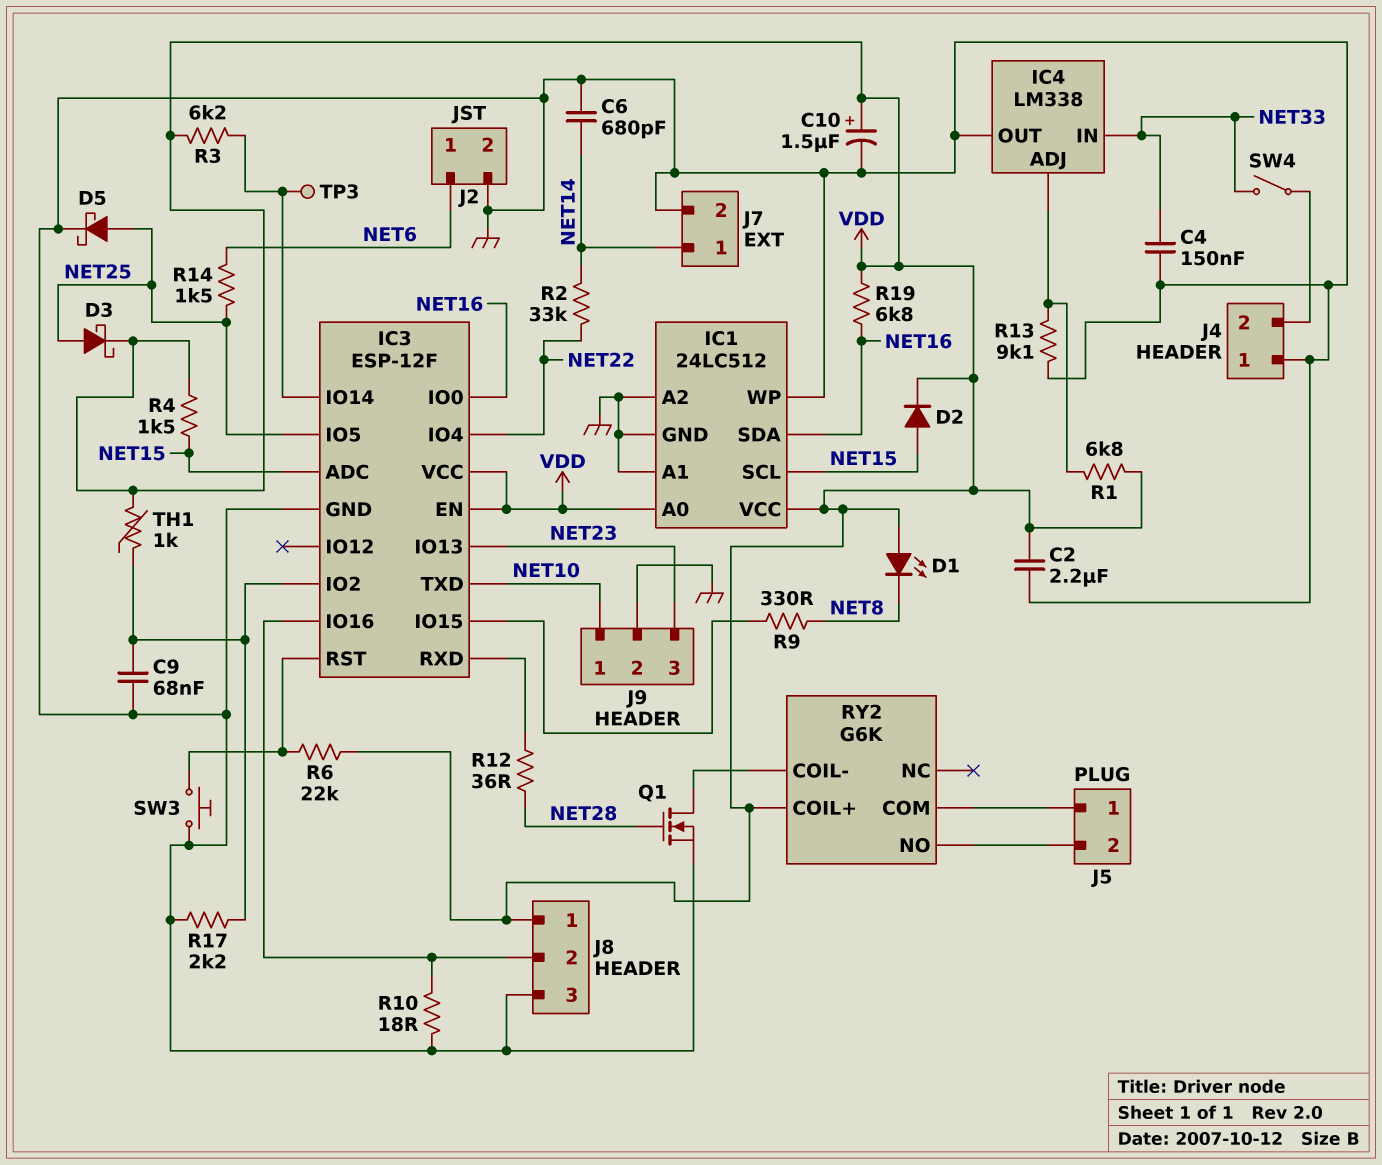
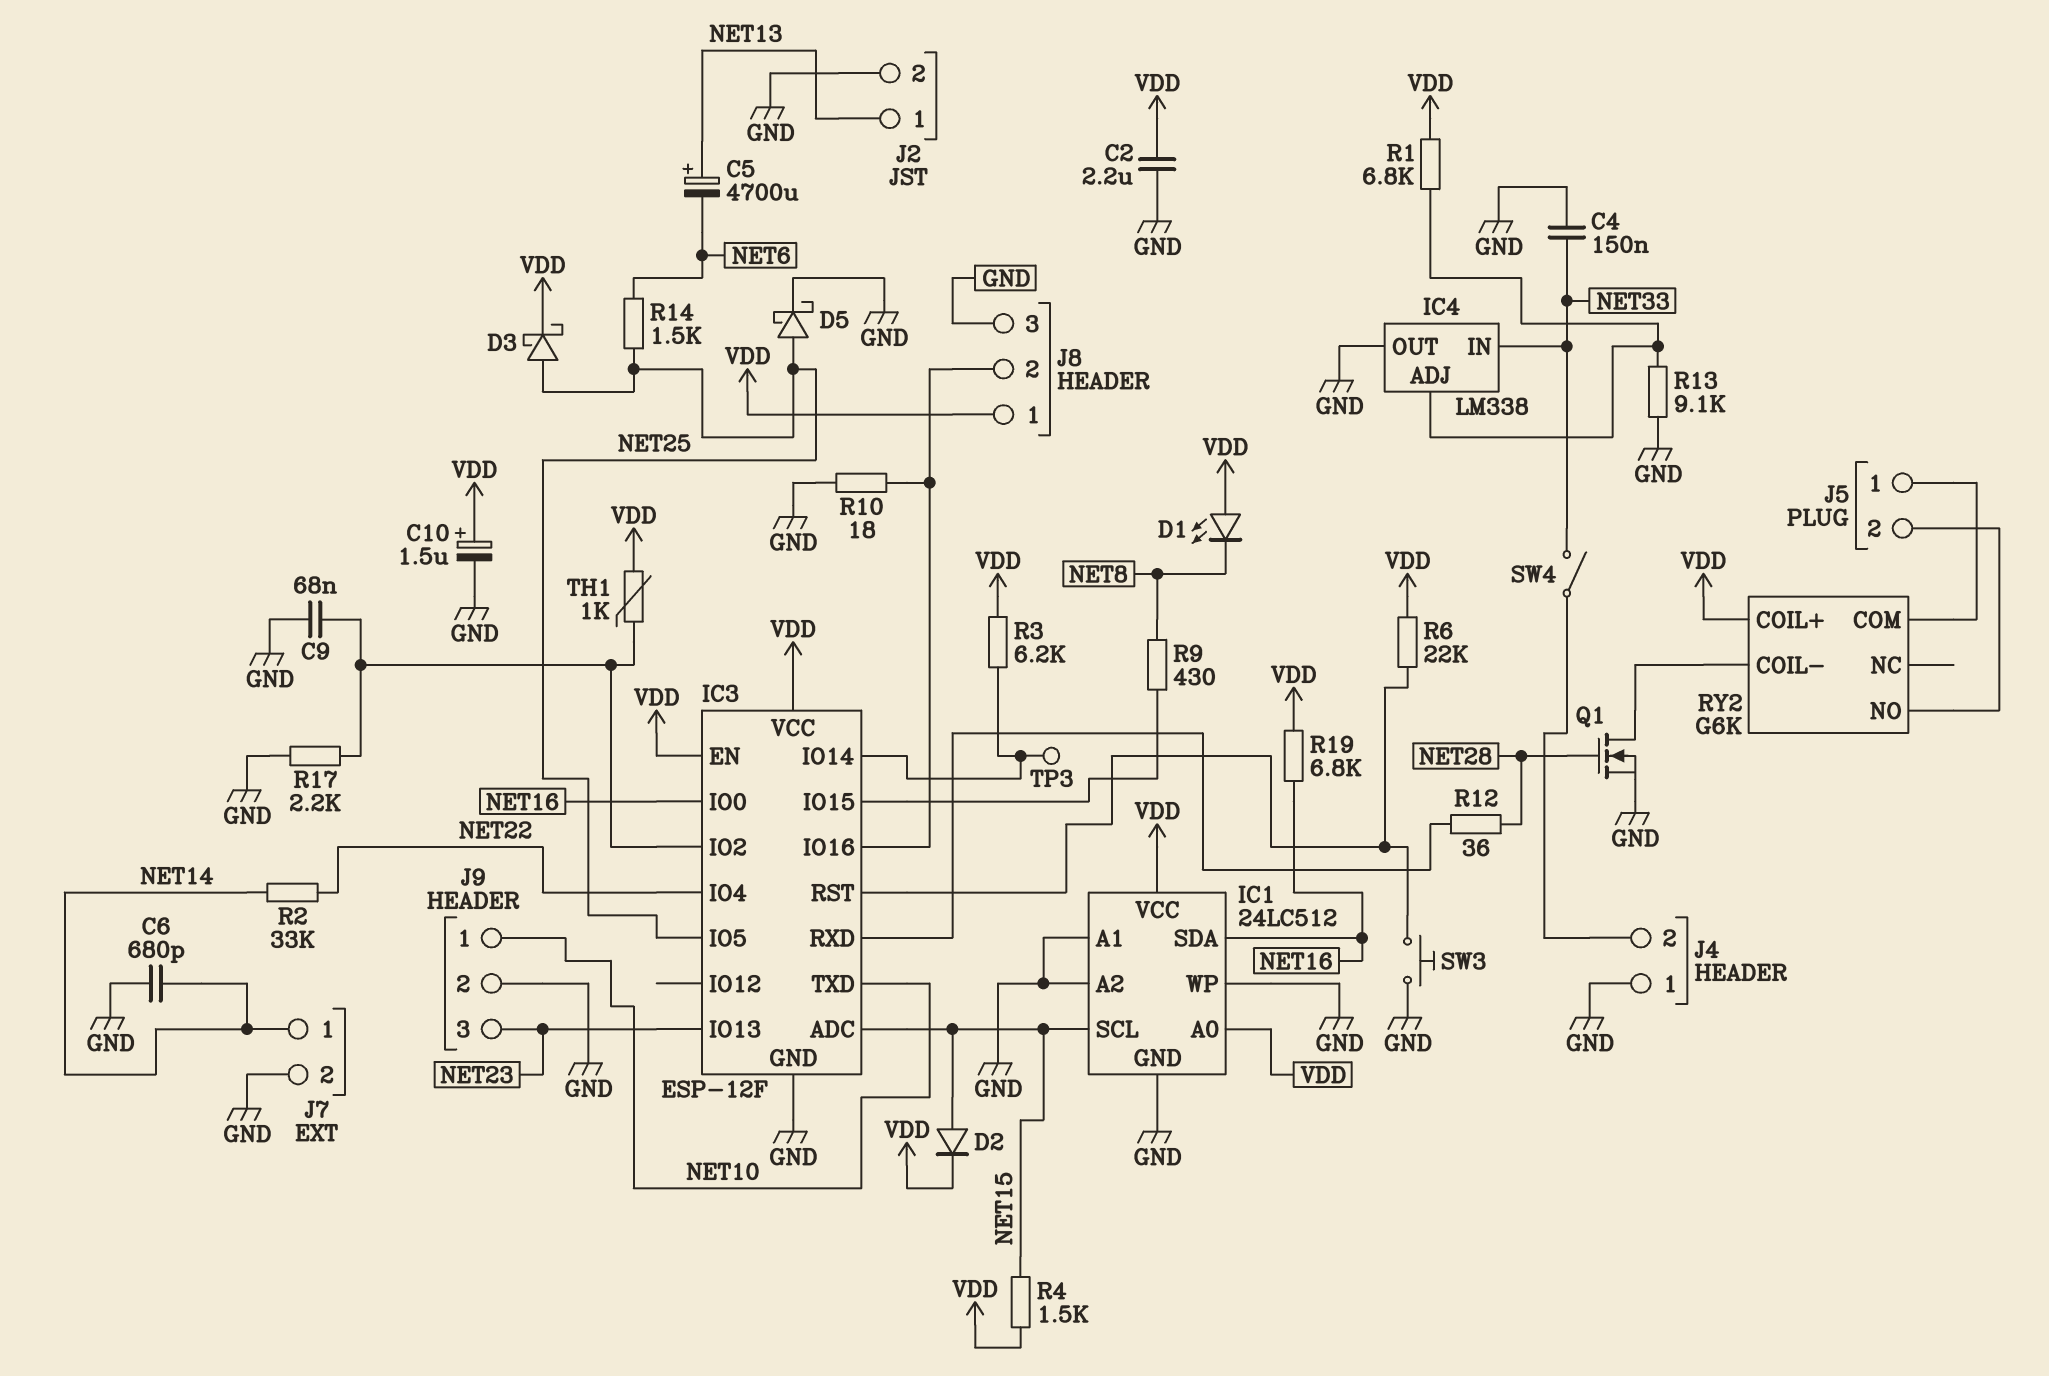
C5: none -> 4700uF (plus NET13, minus NET6)
J2 pin 1: NET6 -> NET13
R9: 330 (IC3/IO15, NET8) -> 430 (IC3/IO15, NET8)

